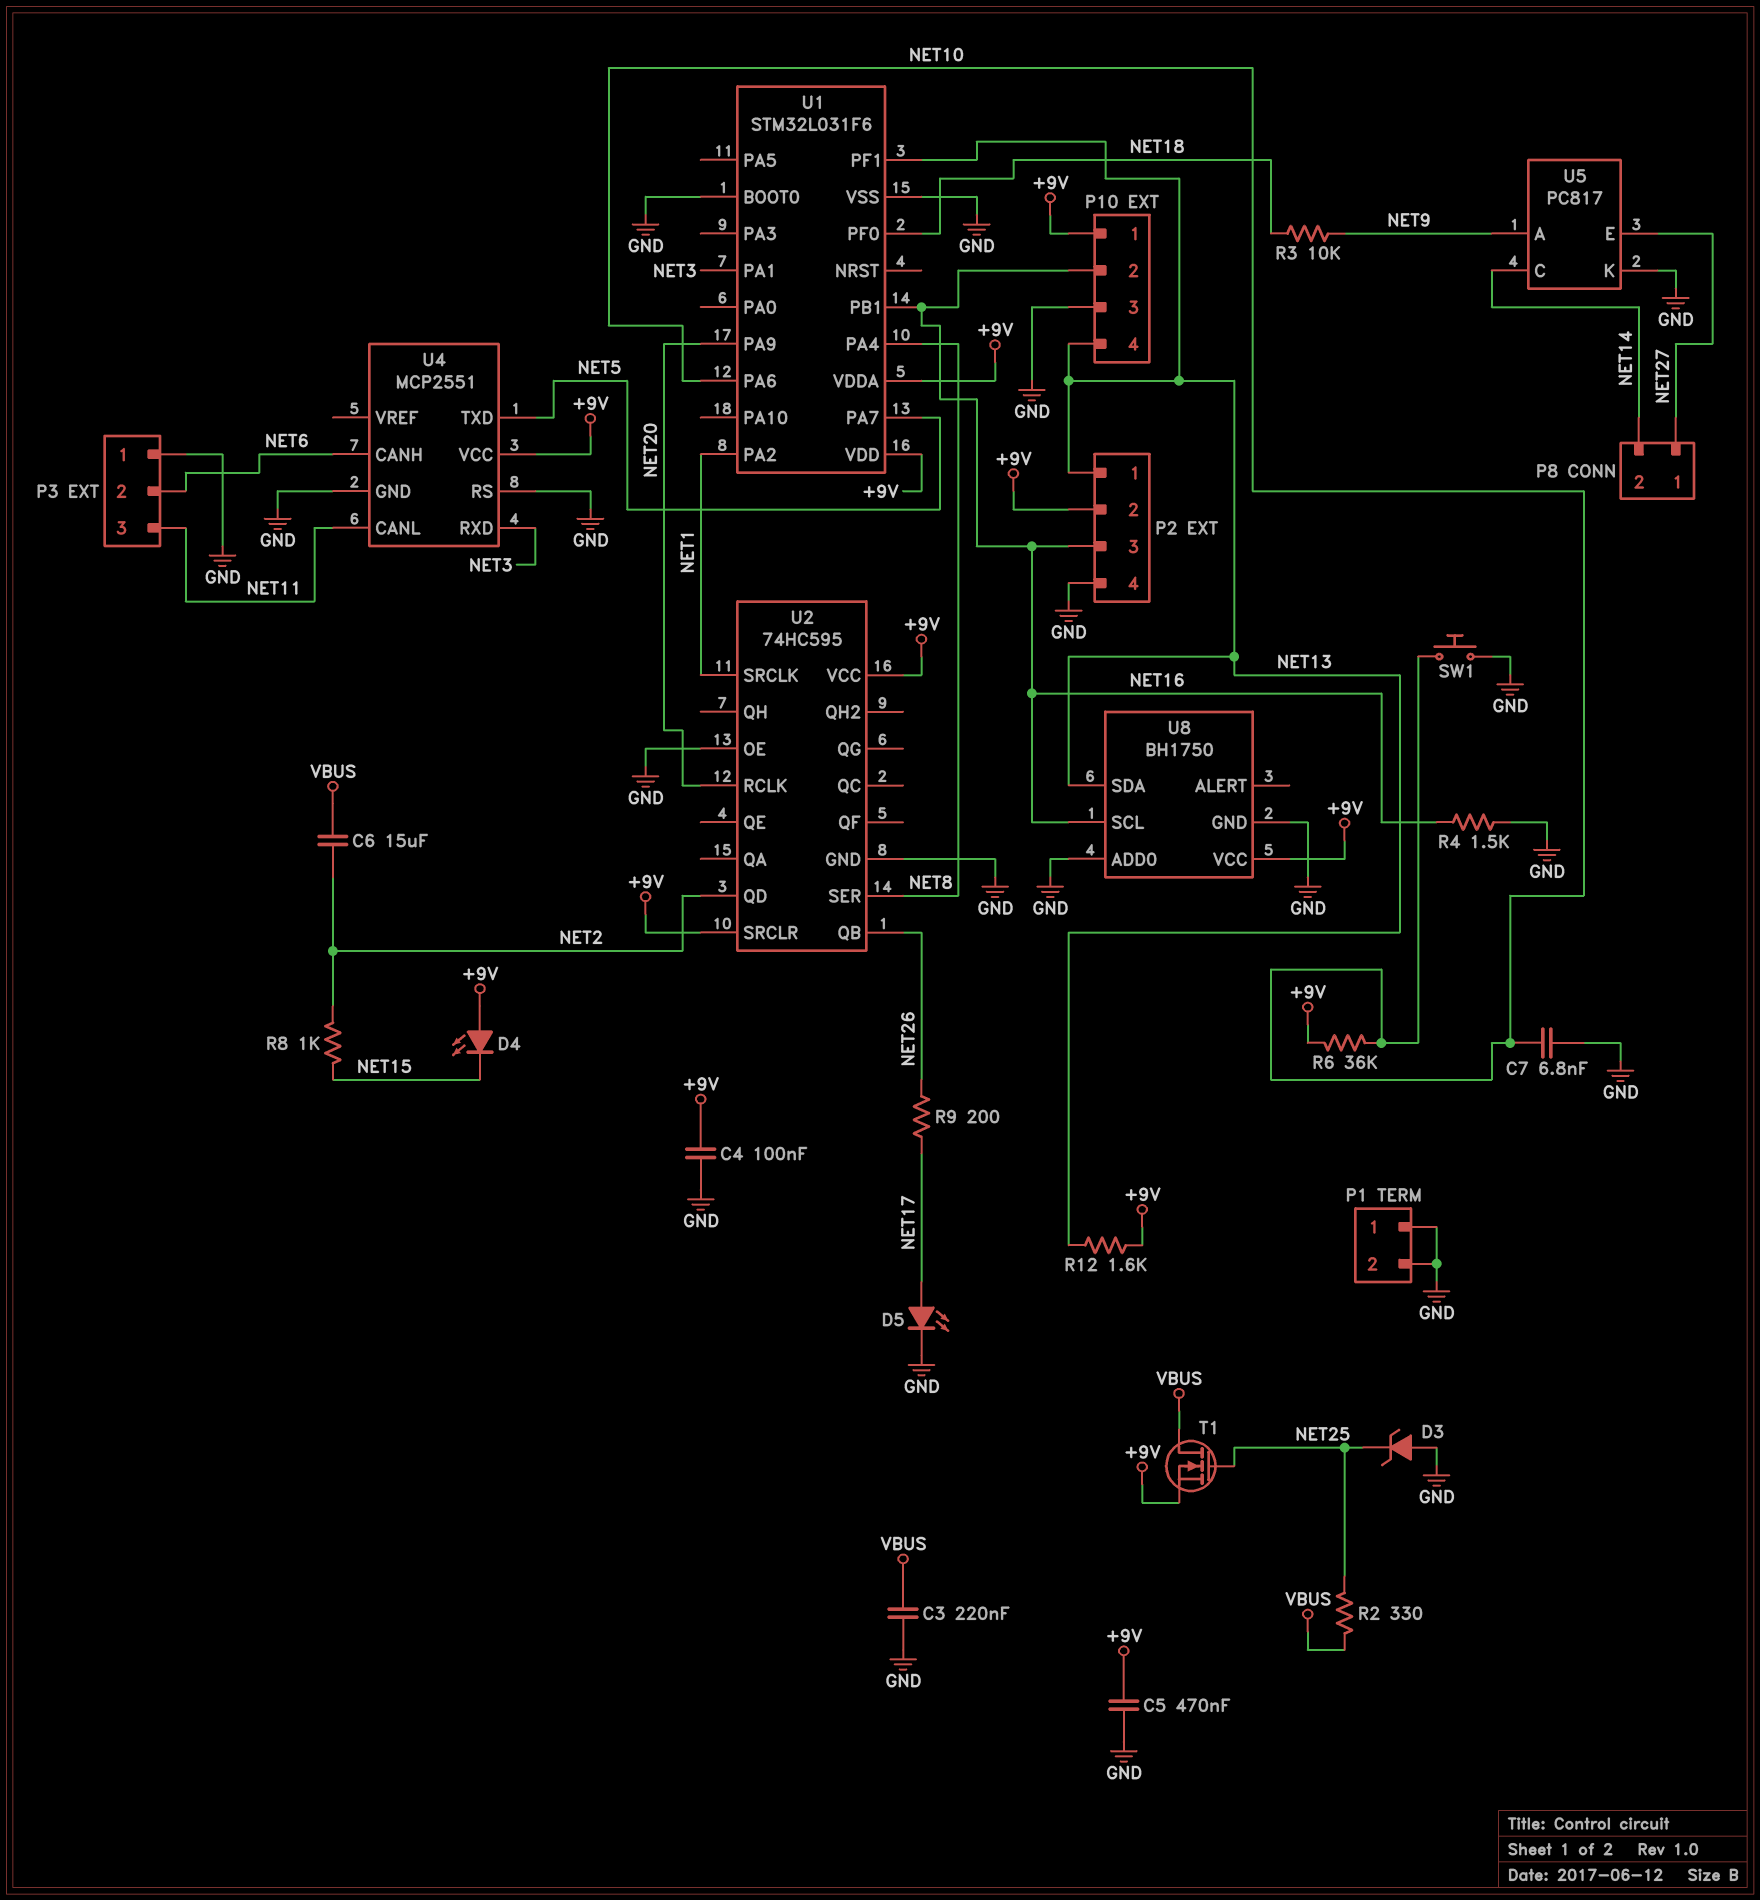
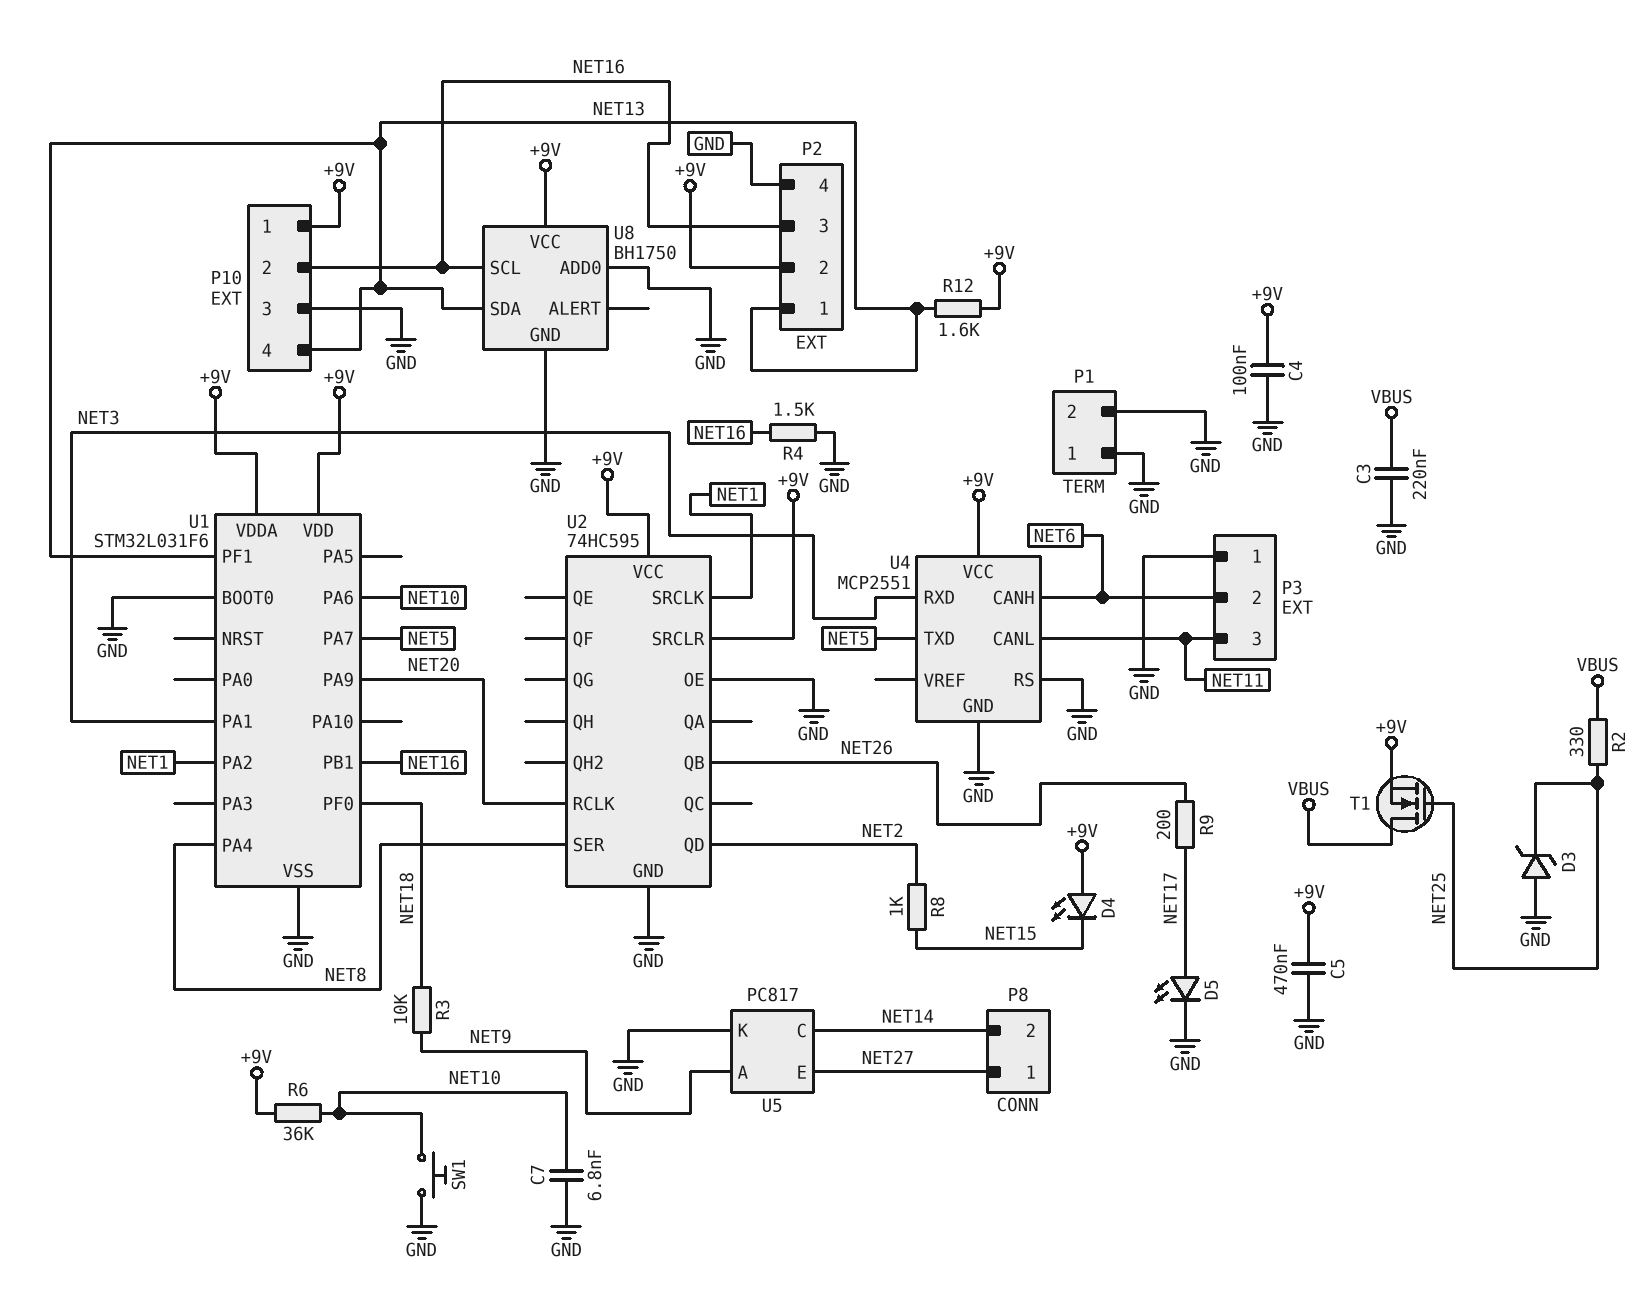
C6: 15uF (NET2, VBUS) -> none

